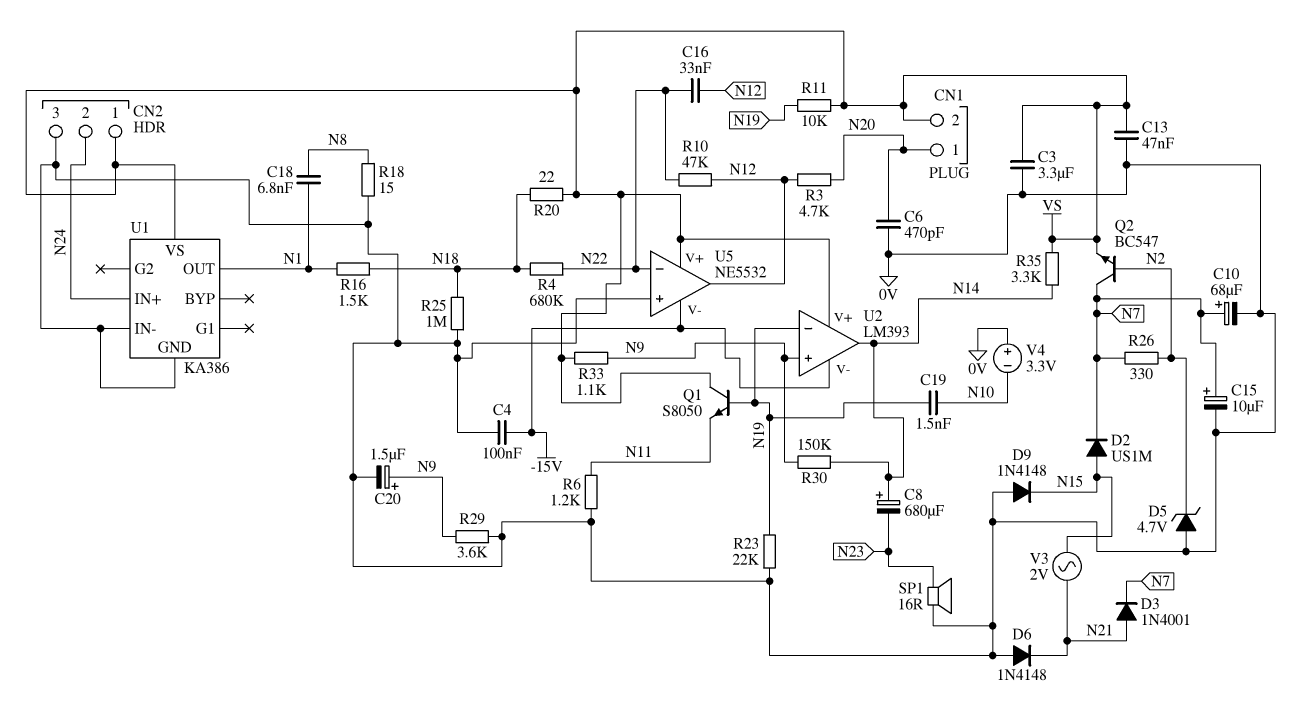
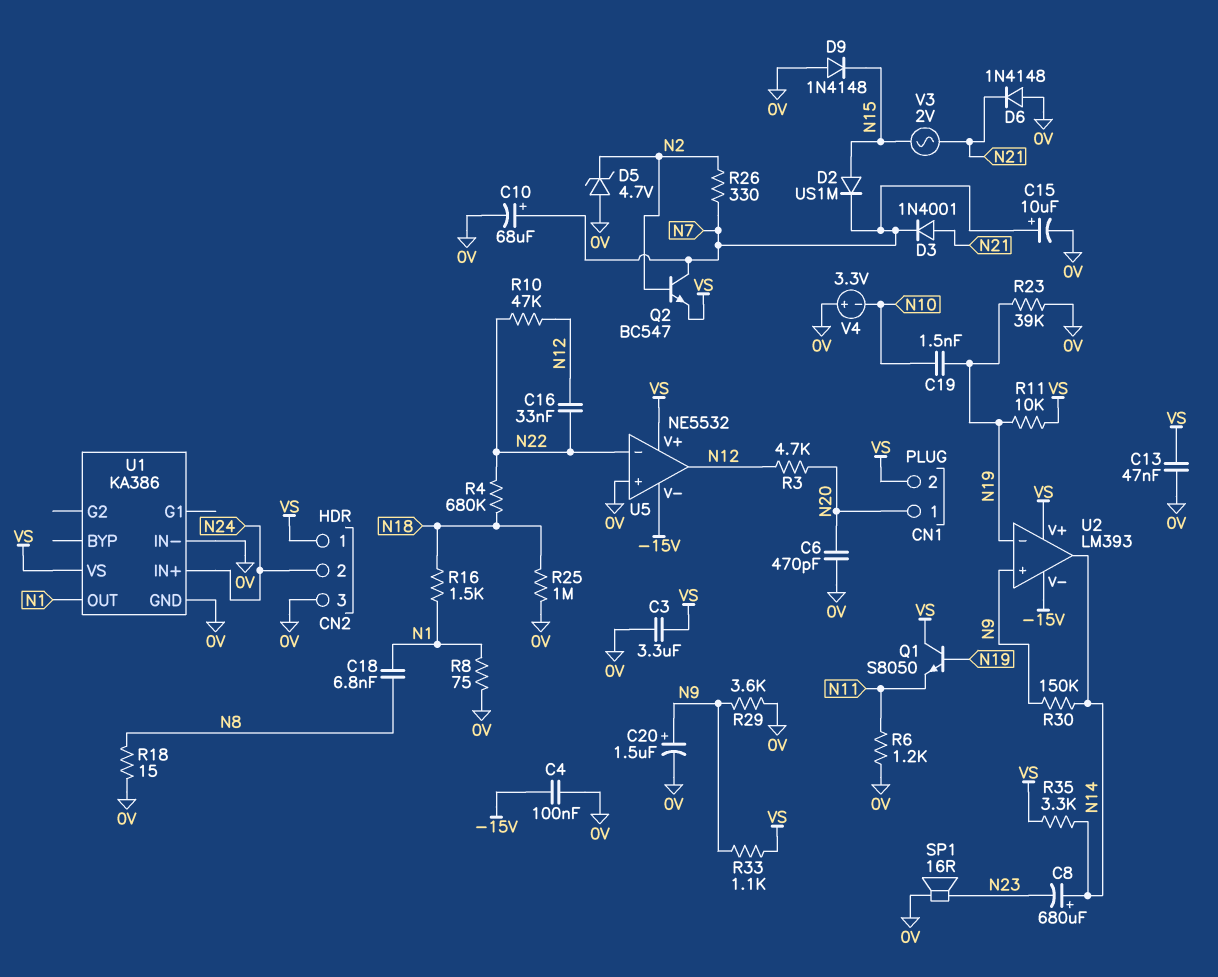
R8: none -> 75 (0V, N1)
R20: 22 (N18, VS) -> none
R23: 22k (0V, N19) -> 39k (0V, N19)

